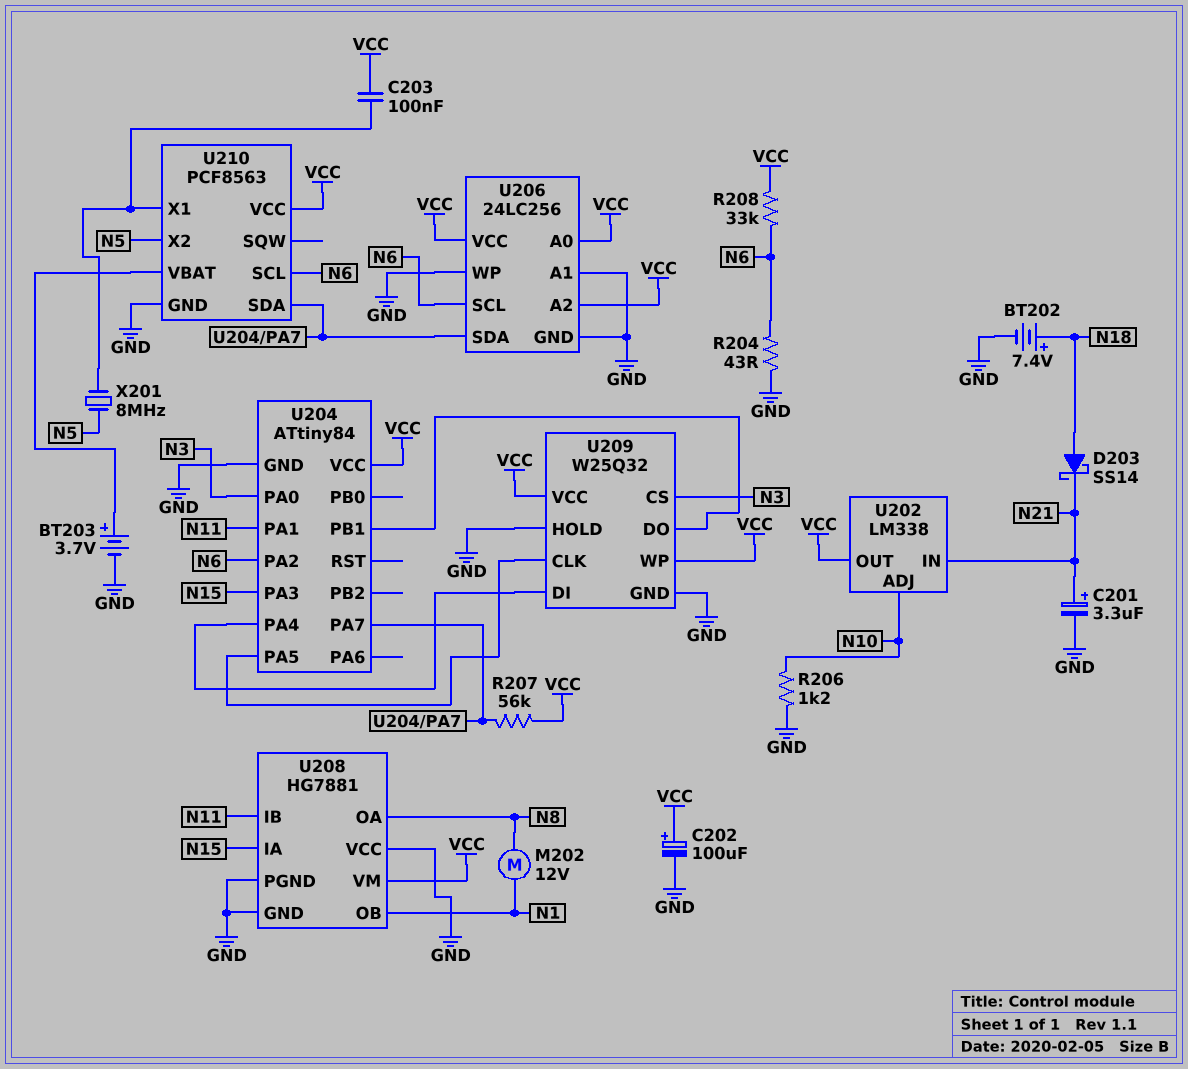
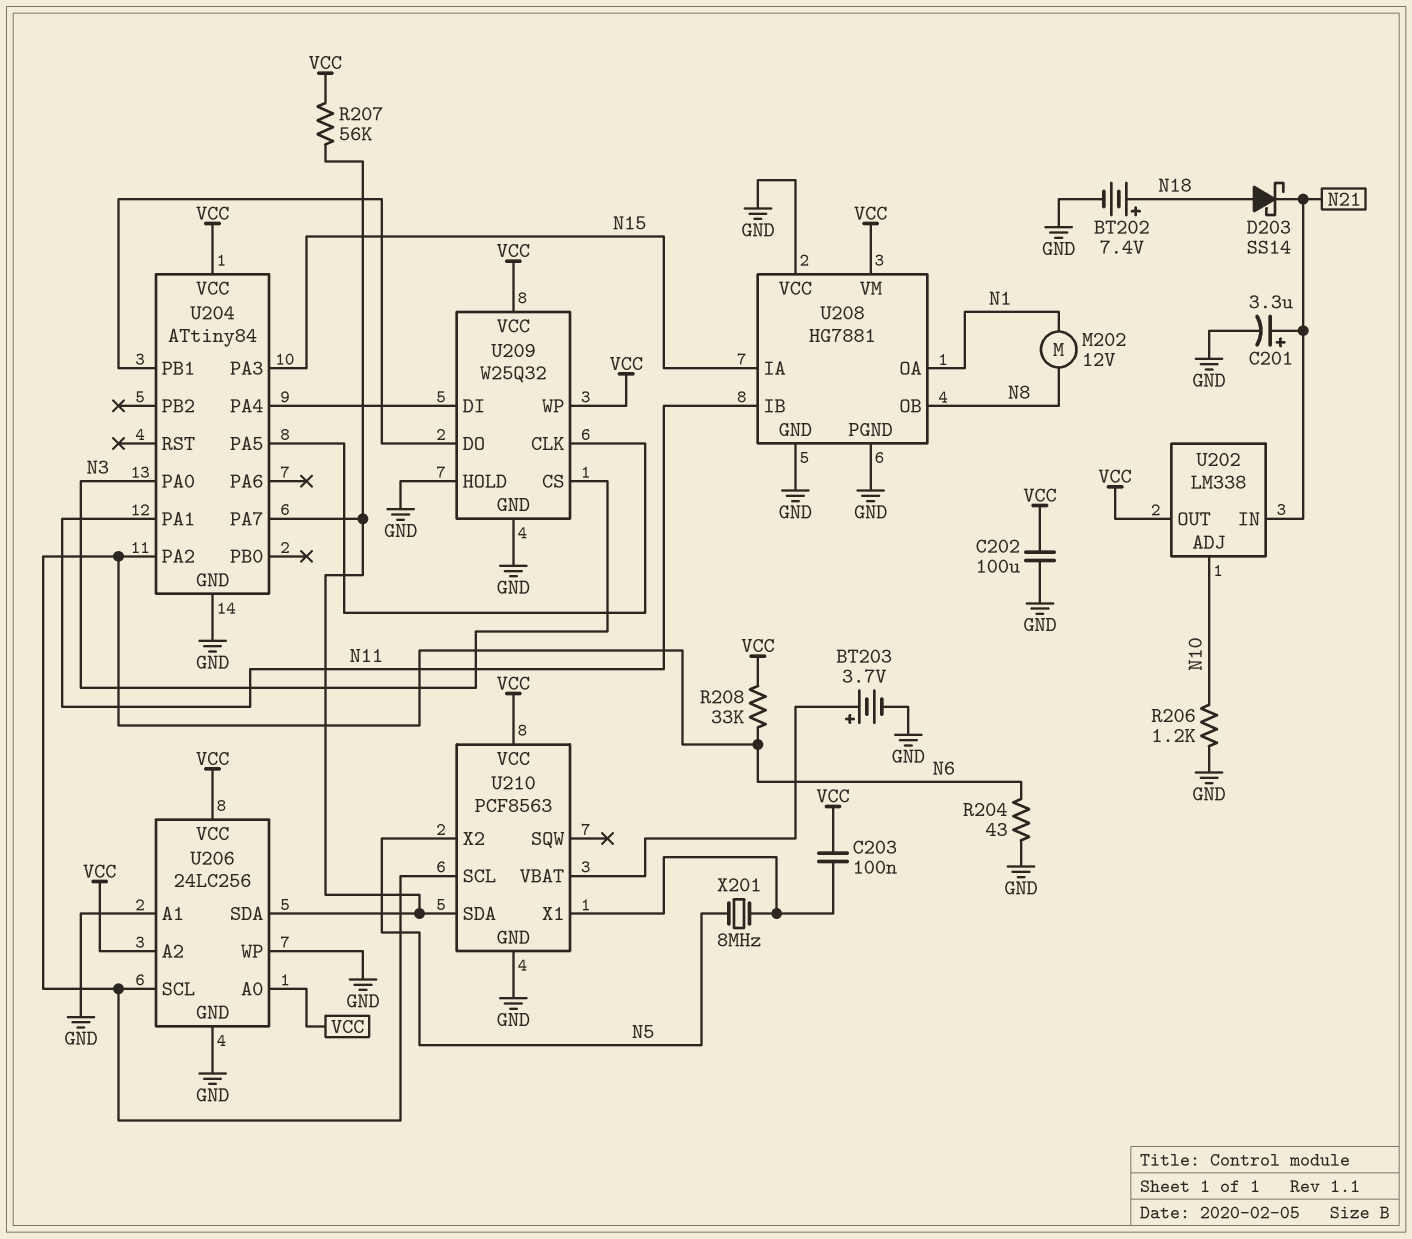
C202: 100uF (plus VCC, minus GND) -> 100uF (GND, VCC)
U208 pin OA: N8 -> N1
U208 pin OB: N1 -> N8

